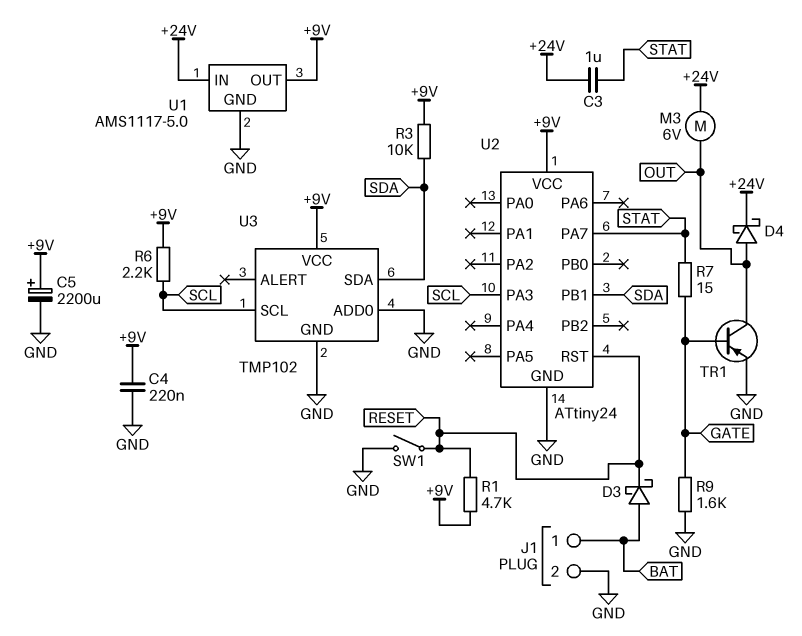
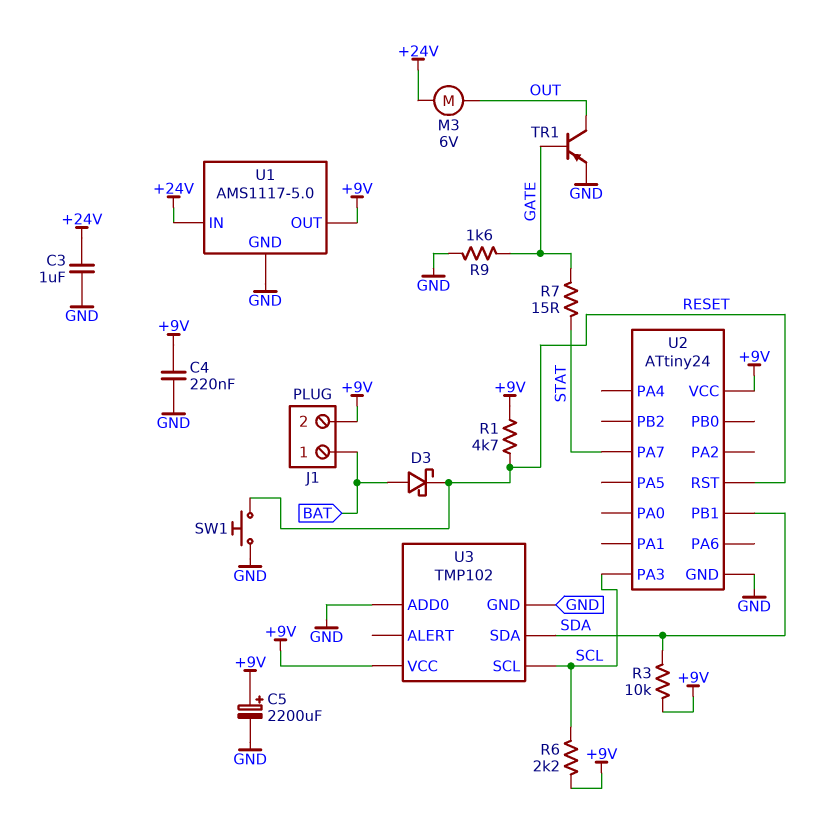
C3: 1uF (+24V, STAT) -> 1uF (+24V, GND)
D4: schottky (A OUT, K +24V) -> none
J1 pin 2: GND -> +9V
SW1: switch (GND, RESET) -> button (GND, RESET)

